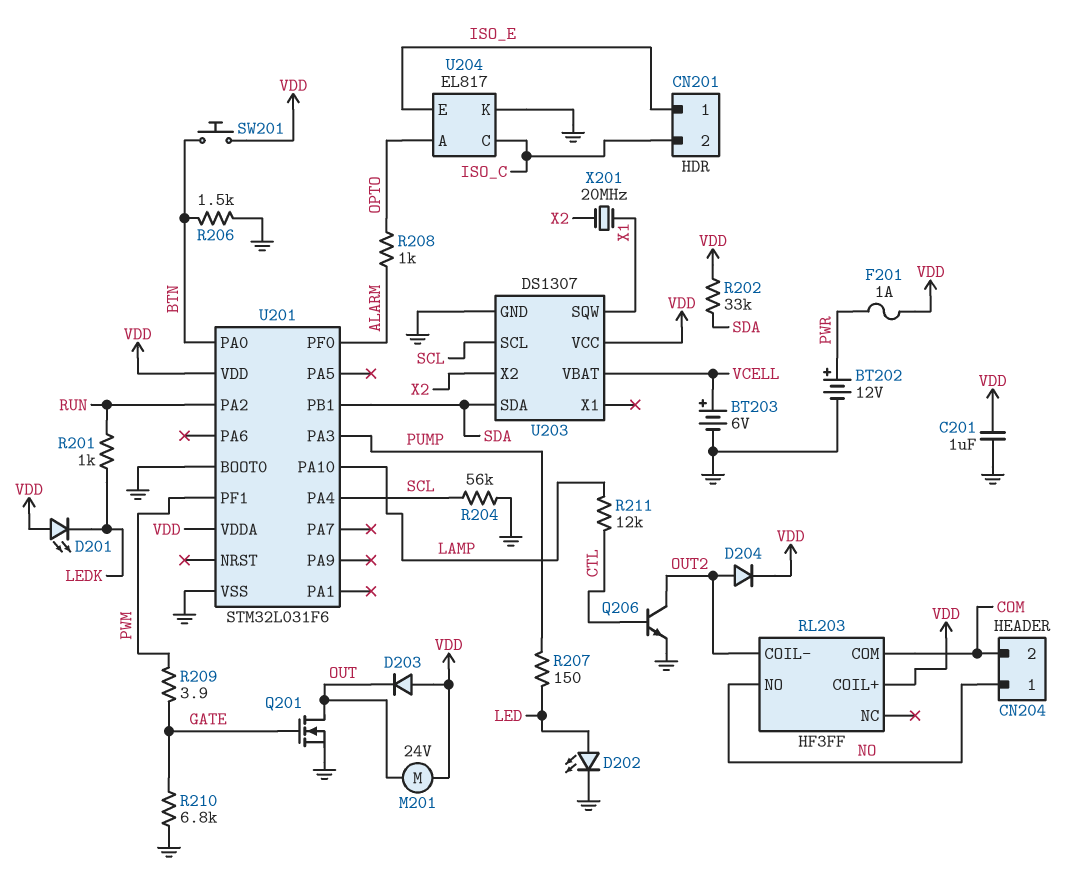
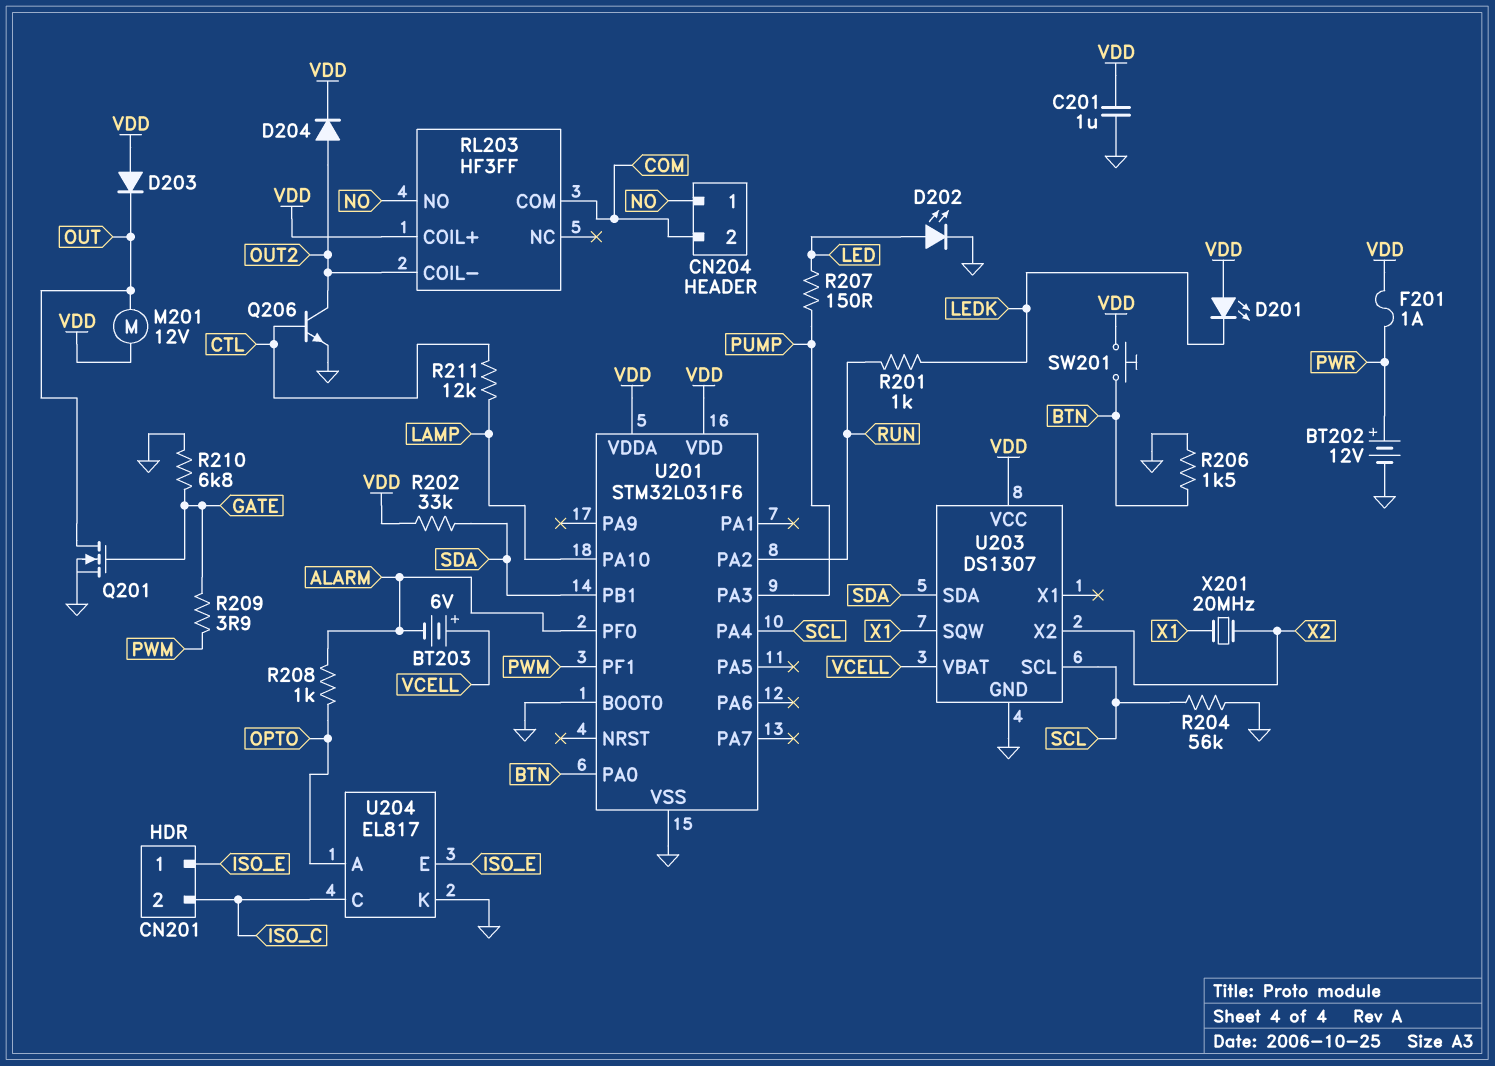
BT203: 6V (plus VCELL, minus GND) -> 6V (plus VCELL, minus ALARM)
M201: motor 24V (OUT, VDD) -> motor 12V (OUT, VDD)

